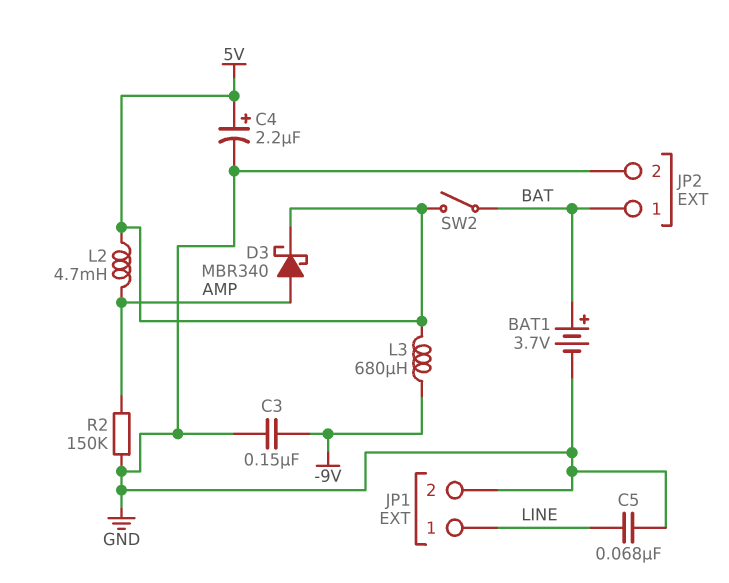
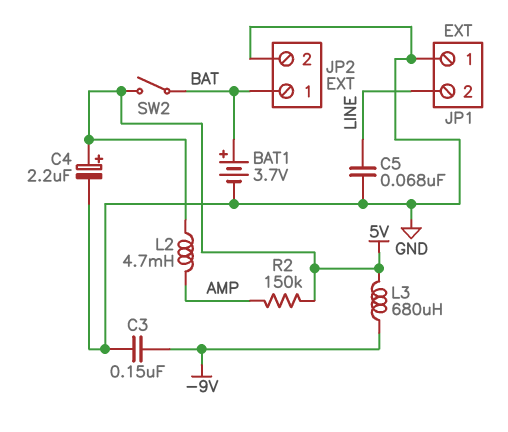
D3: schottky MBR340 (A AMP, K 5V) -> none
JP1 pin 1: LINE -> GND
JP1 pin 2: GND -> LINE
R2: 150k (AMP, GND) -> 150k (5V, AMP)

